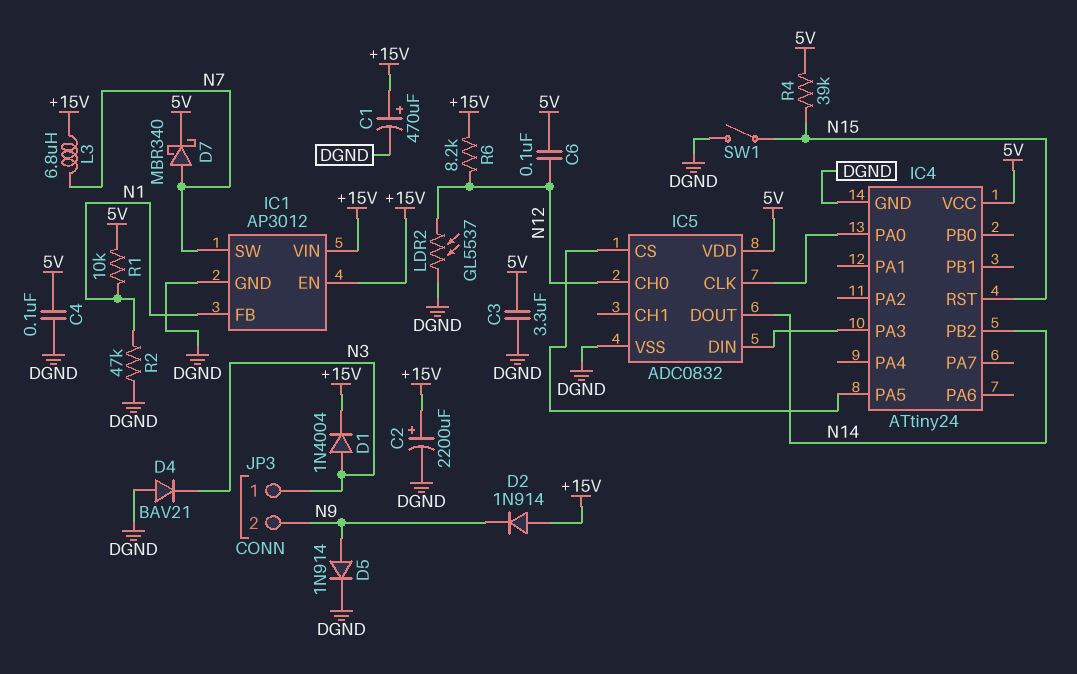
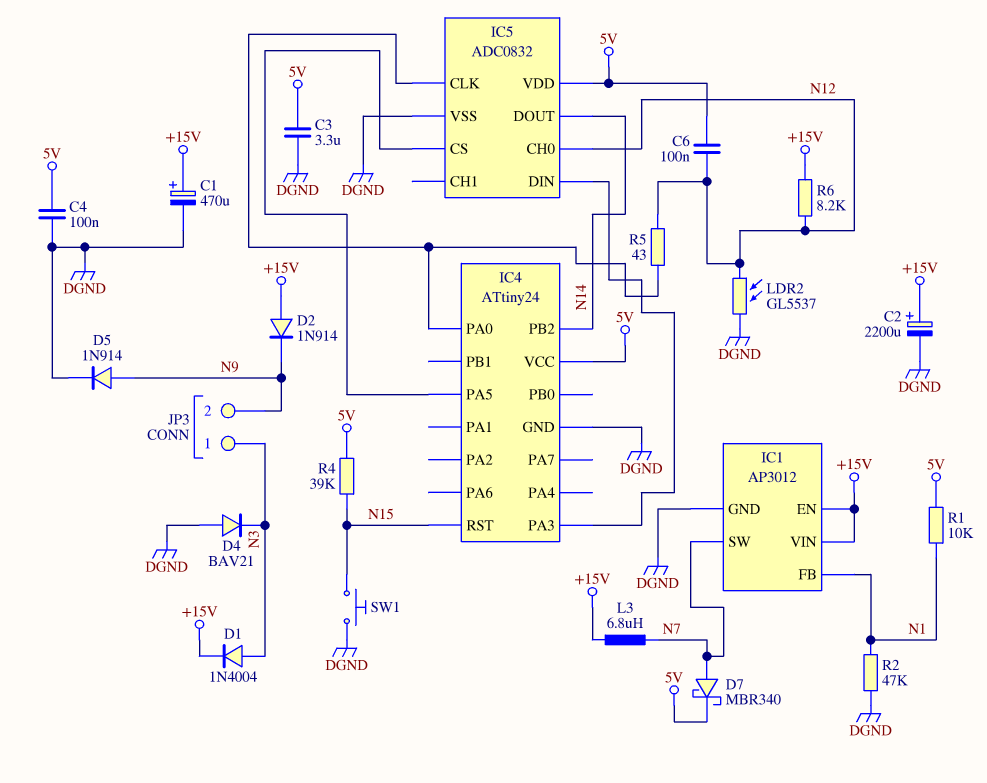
R5: none -> 43 (IC4/PA0, N12)
SW1: switch (DGND, N15) -> button (DGND, N15)

